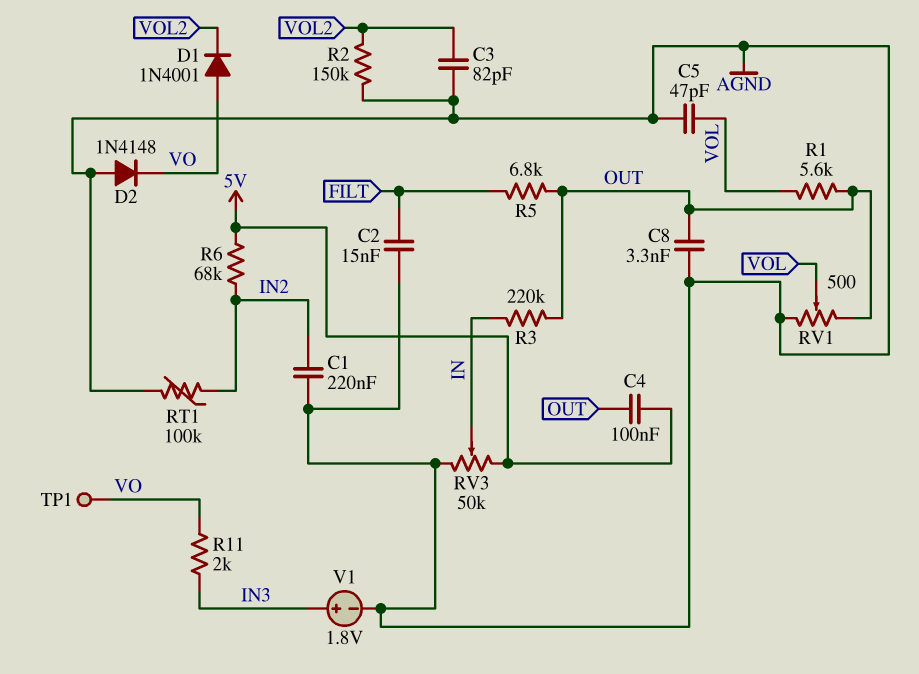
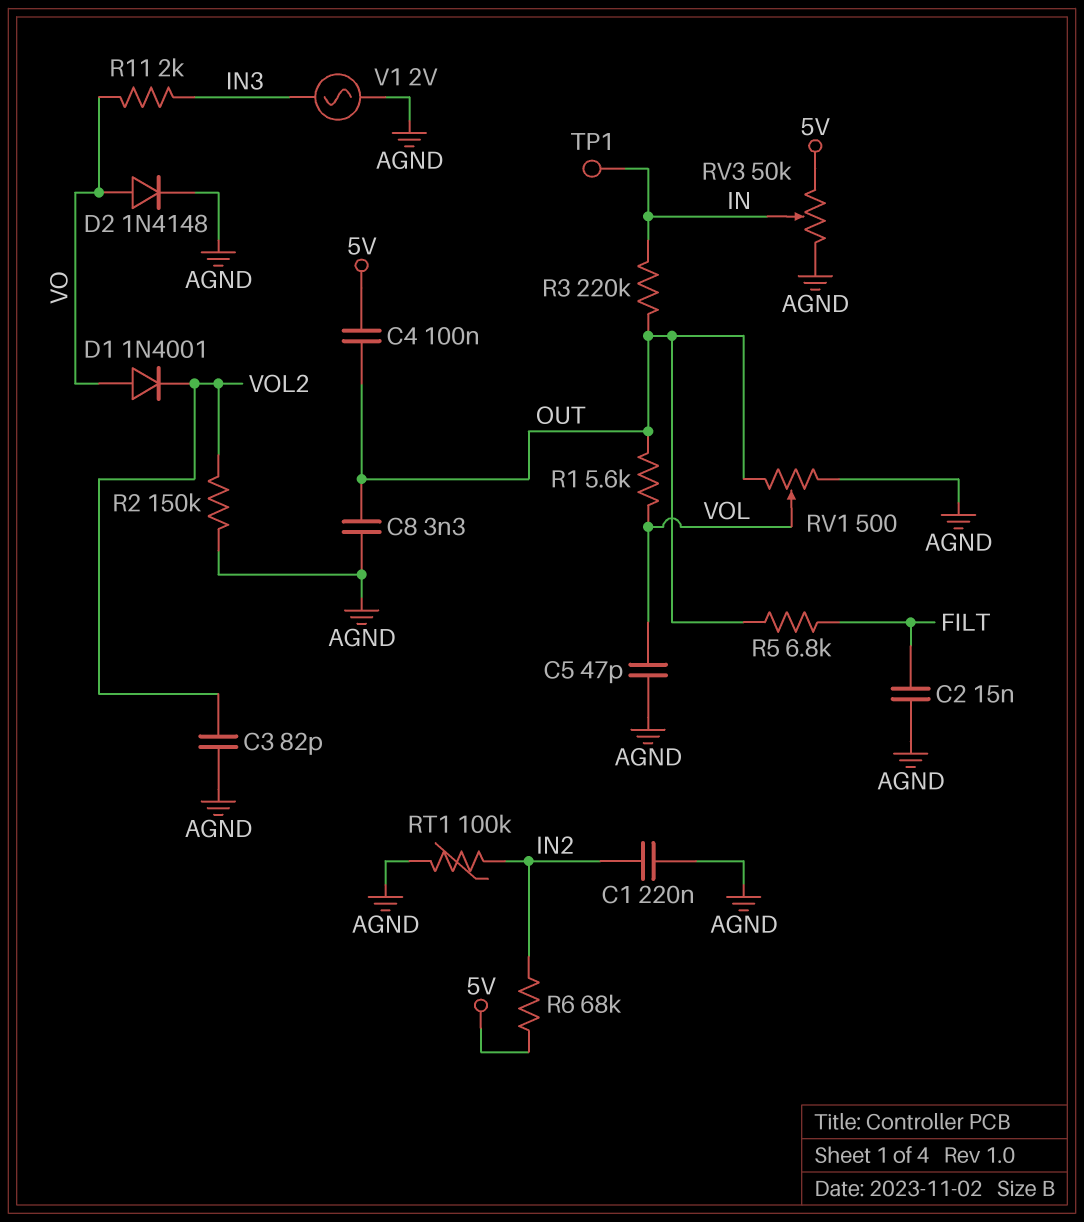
D2: diode 1N4148 (A AGND, K VO) -> diode 1N4148 (A VO, K AGND)
TP1: test point (VO) -> test point (IN)
V1: 1.8V (plus IN3, minus AGND) -> AC 2V (AGND, IN3)

